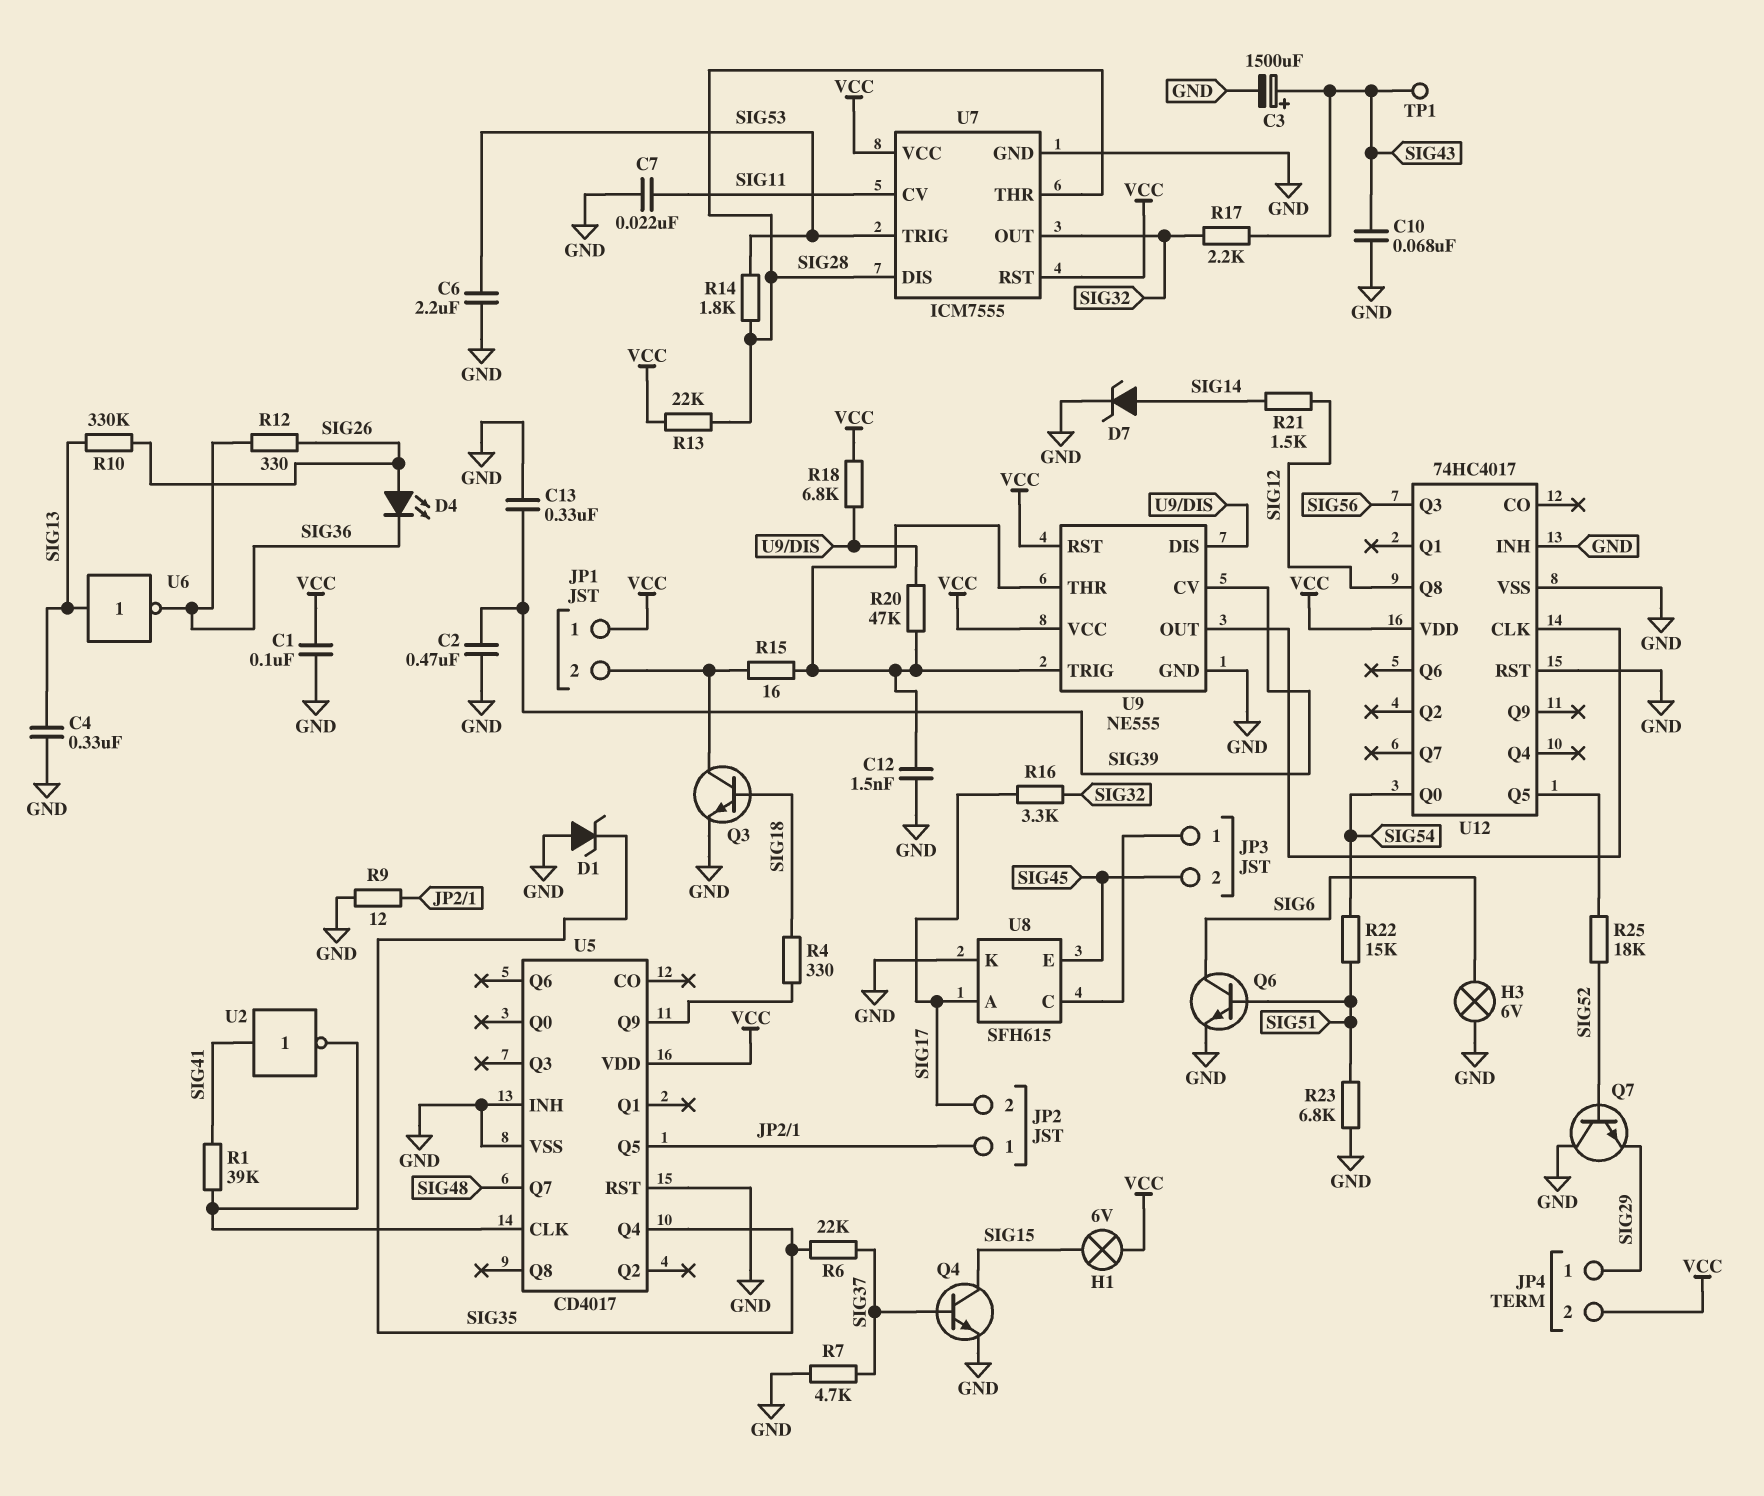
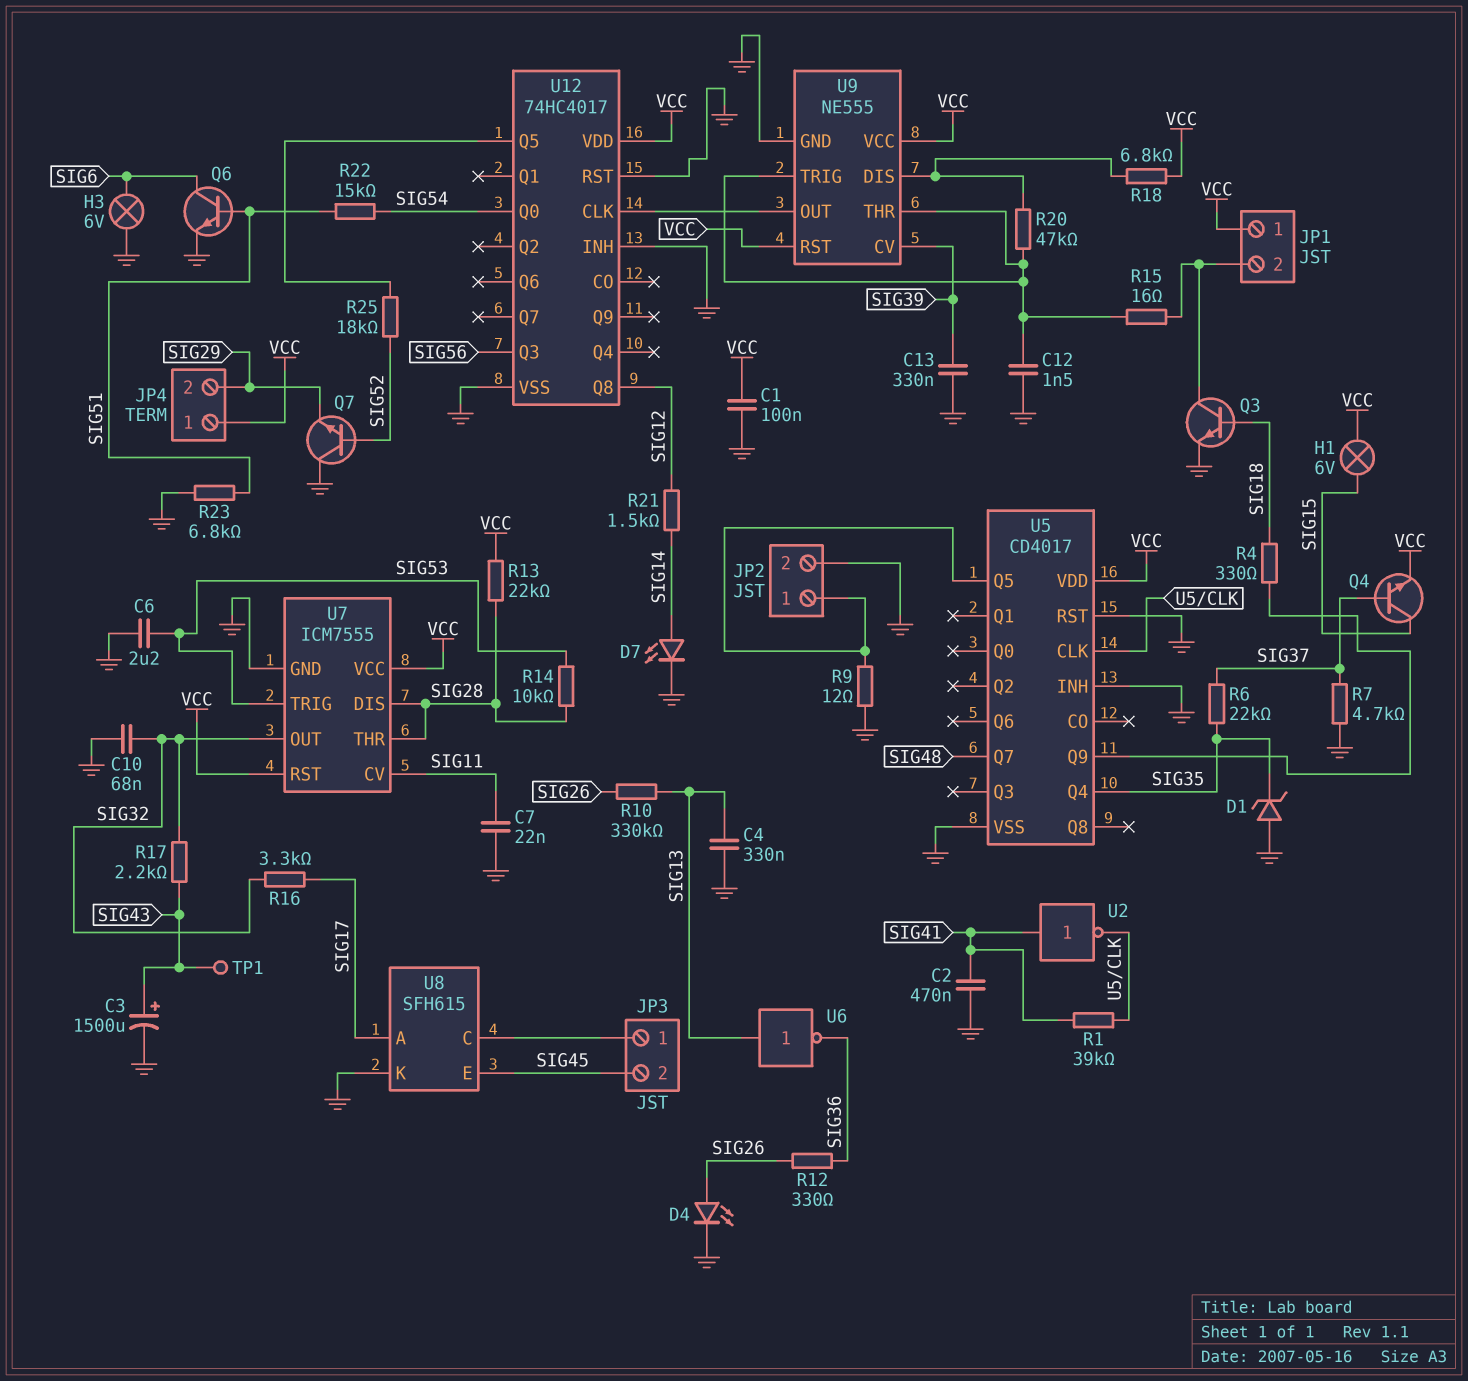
C2: 470nF (GND, SIG39) -> 470nF (GND, SIG41)
C10: 68nF (GND, SIG43) -> 68nF (GND, SIG32)
D4: LED (A SIG26, K SIG36) -> LED (A SIG26, K GND)
D7: zener (A SIG14, K GND) -> LED (A SIG14, K GND)
JP2 pin 2: SIG17 -> GND
JP4 pin 1: SIG29 -> VCC
JP4 pin 2: VCC -> SIG29
Q4: NPN (B SIG37, C SIG15, E GND) -> NPN (B SIG37, C SIG15, E VCC)
R14: 1.8k (SIG28, SIG53) -> 10k (SIG28, SIG53)

